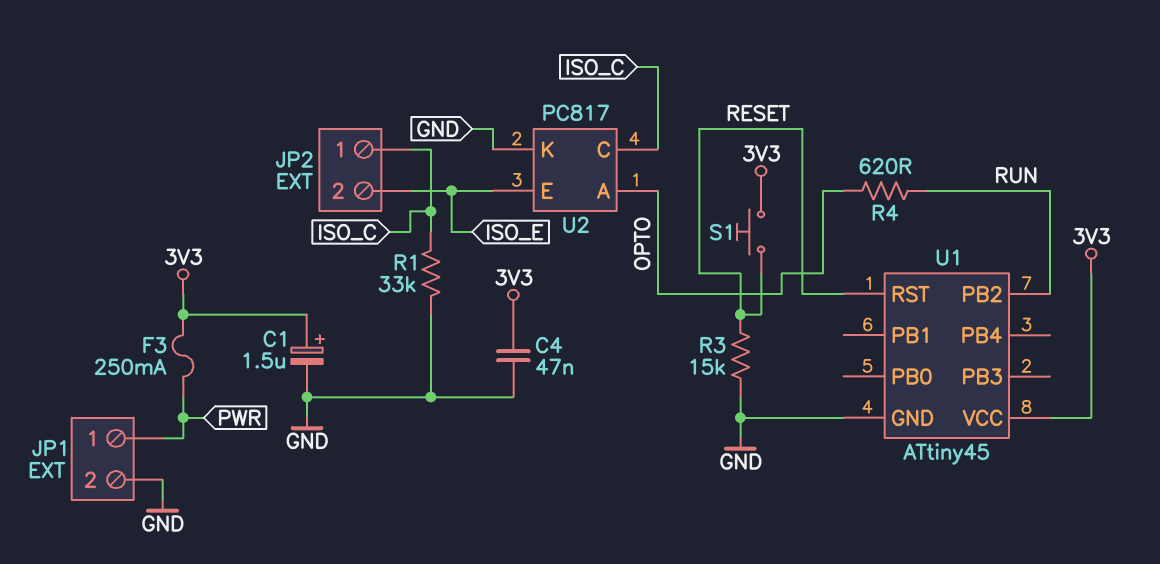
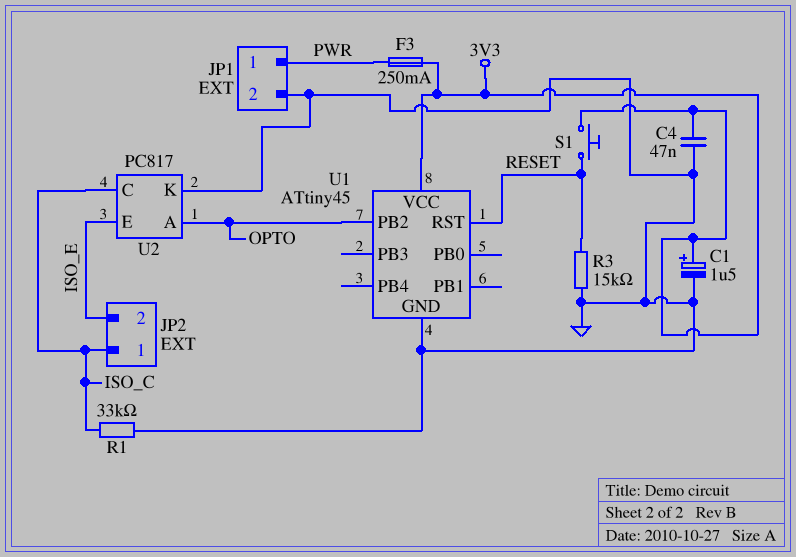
R4: 620 (OPTO, RUN) -> none
U1 pin PB2: RUN -> OPTO

